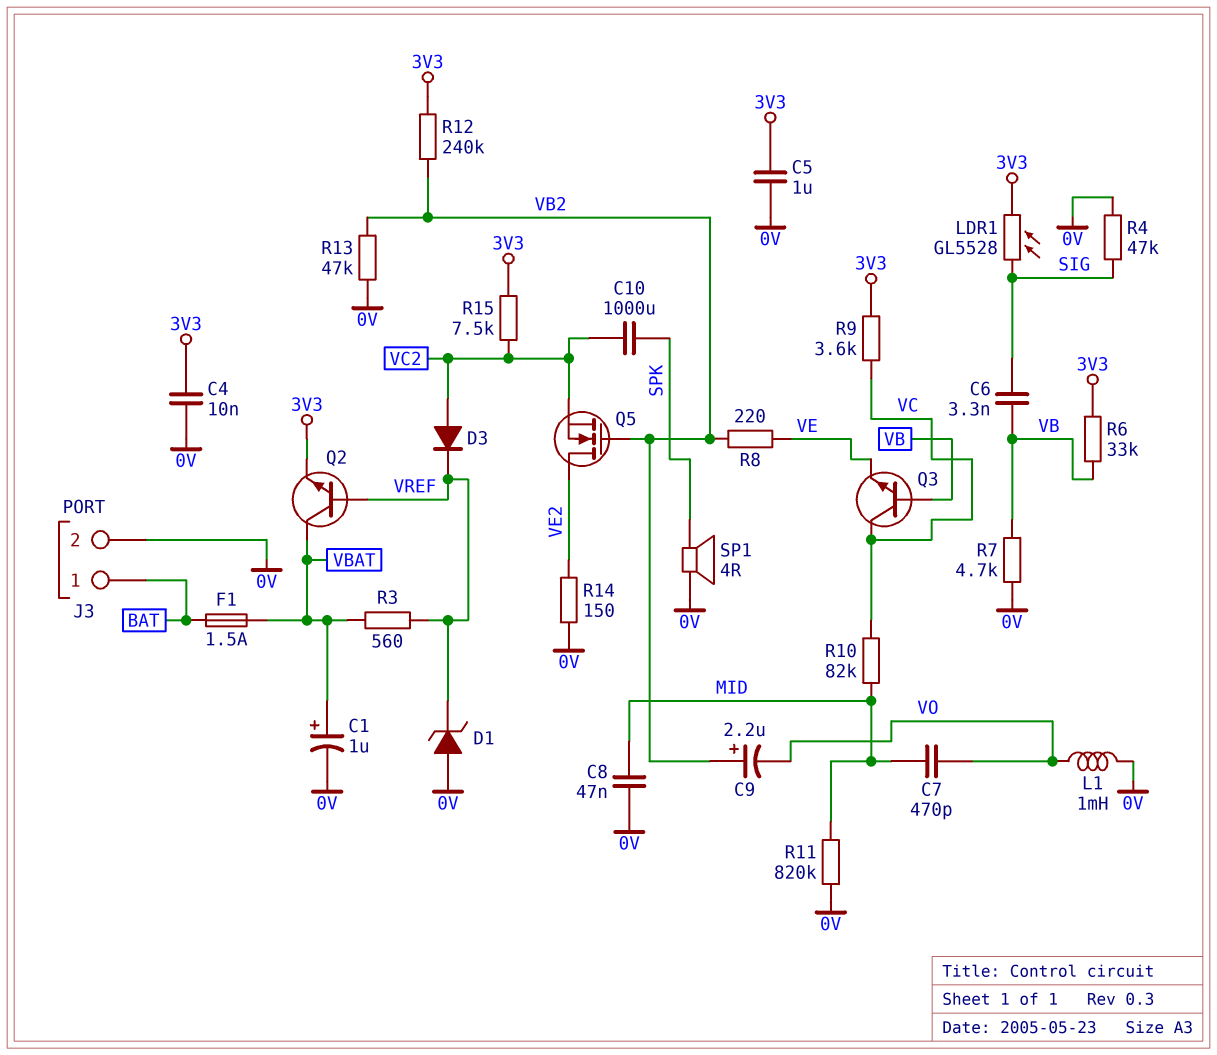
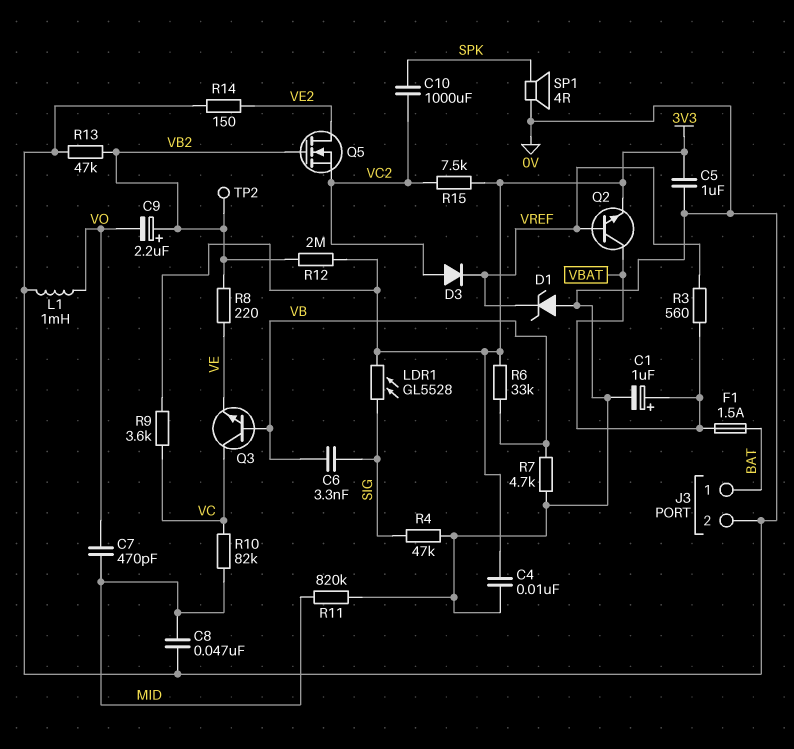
R12: 240k (3V3, VB2) -> 2M (3V3, VB2)
TP2: none -> test point (VB2)

